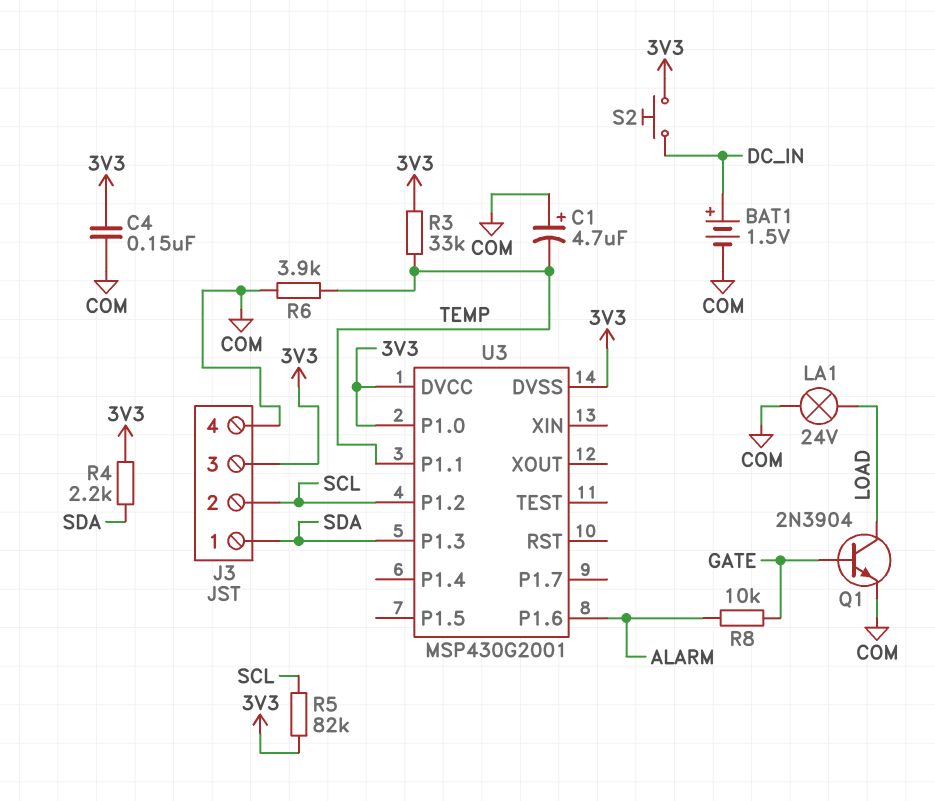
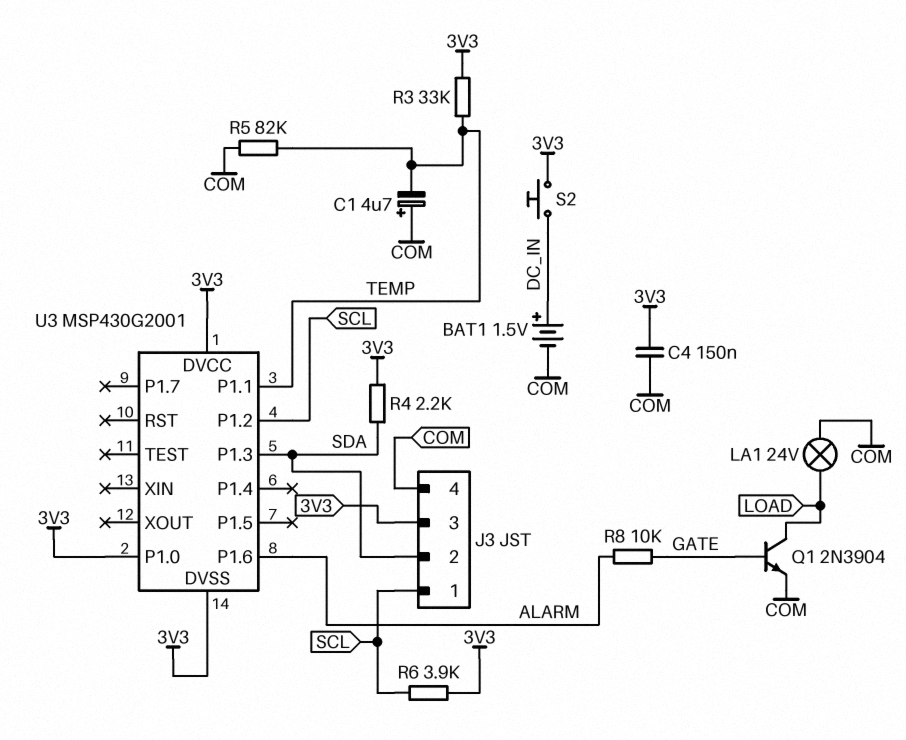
J3 pin 1: SDA -> SCL
J3 pin 2: SCL -> SDA
R5: 82k (3V3, SCL) -> 82k (COM, TEMP)
R6: 3.9k (COM, TEMP) -> 3.9k (3V3, SCL)

